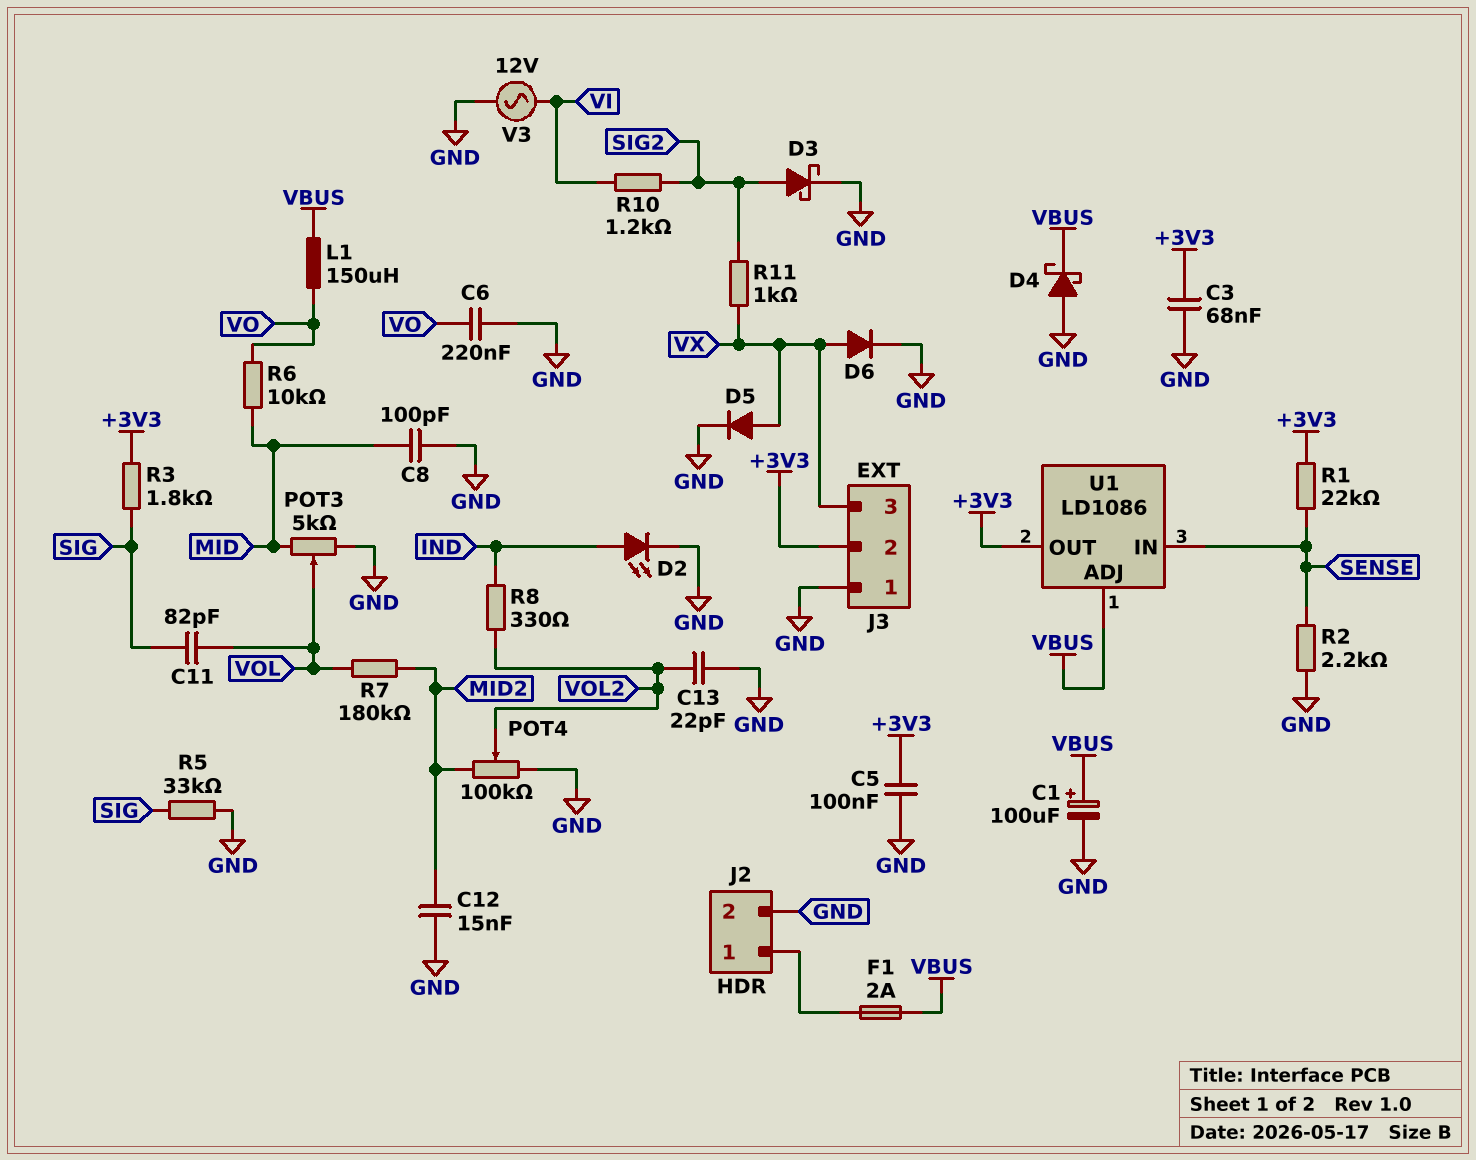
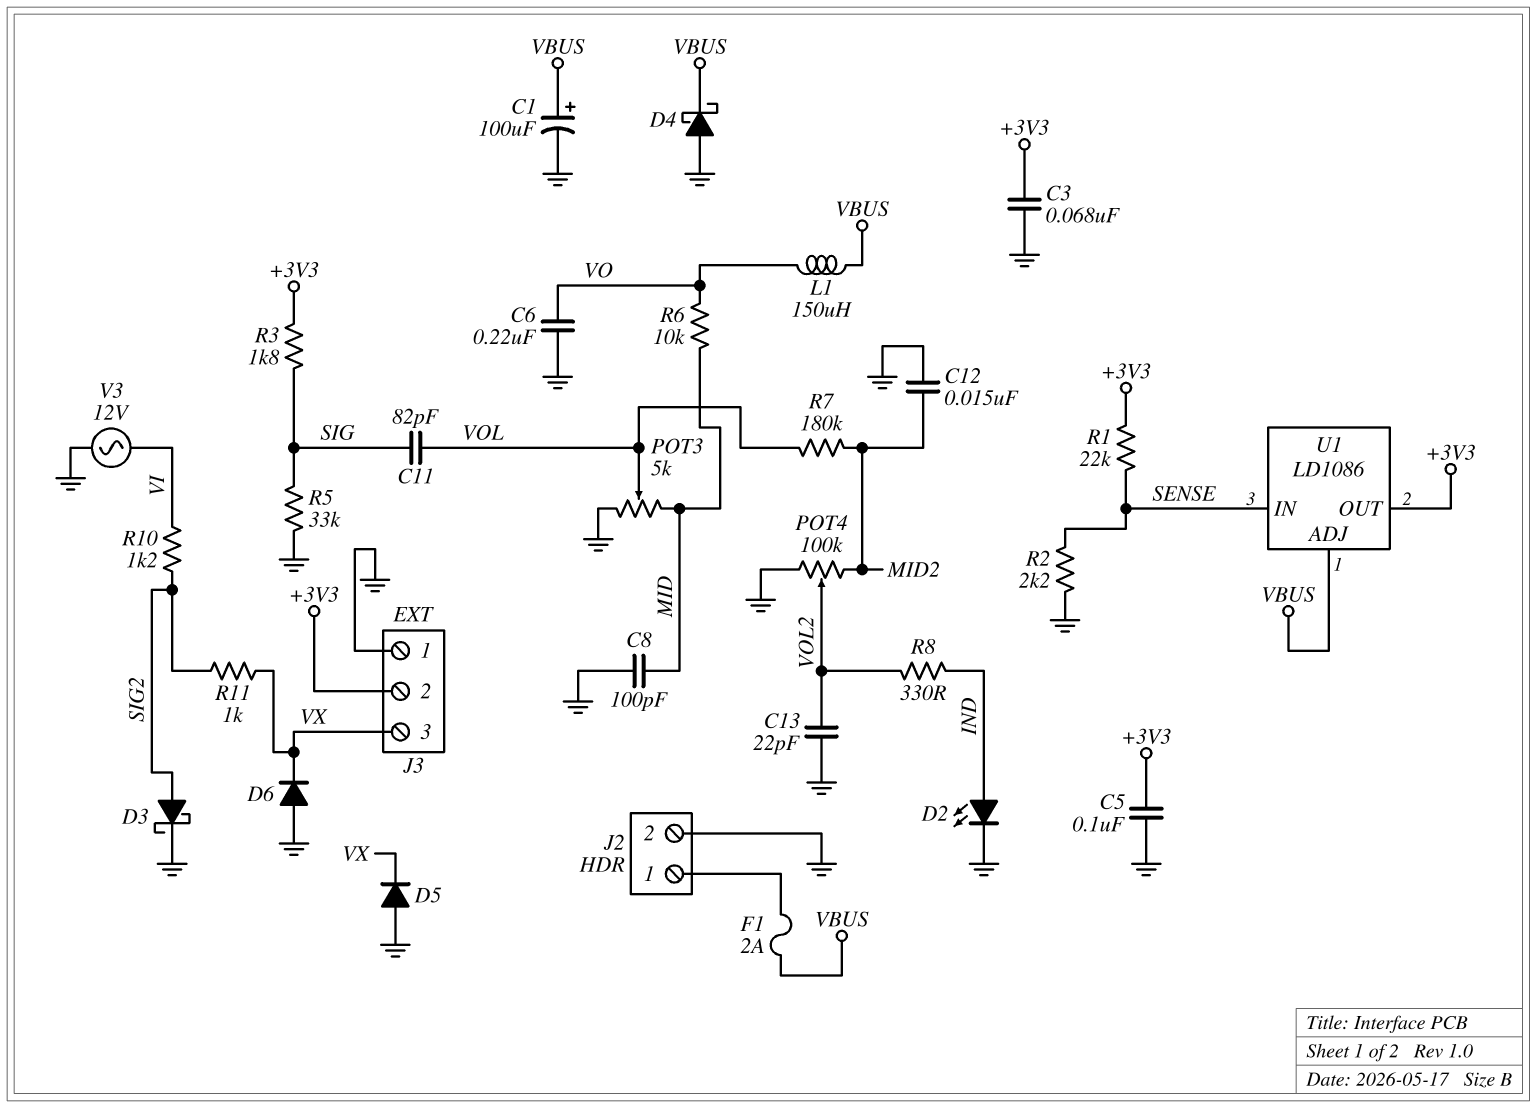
D5: diode (A VX, K GND) -> diode (A GND, K VX)
D6: diode (A VX, K GND) -> diode (A GND, K VX)

